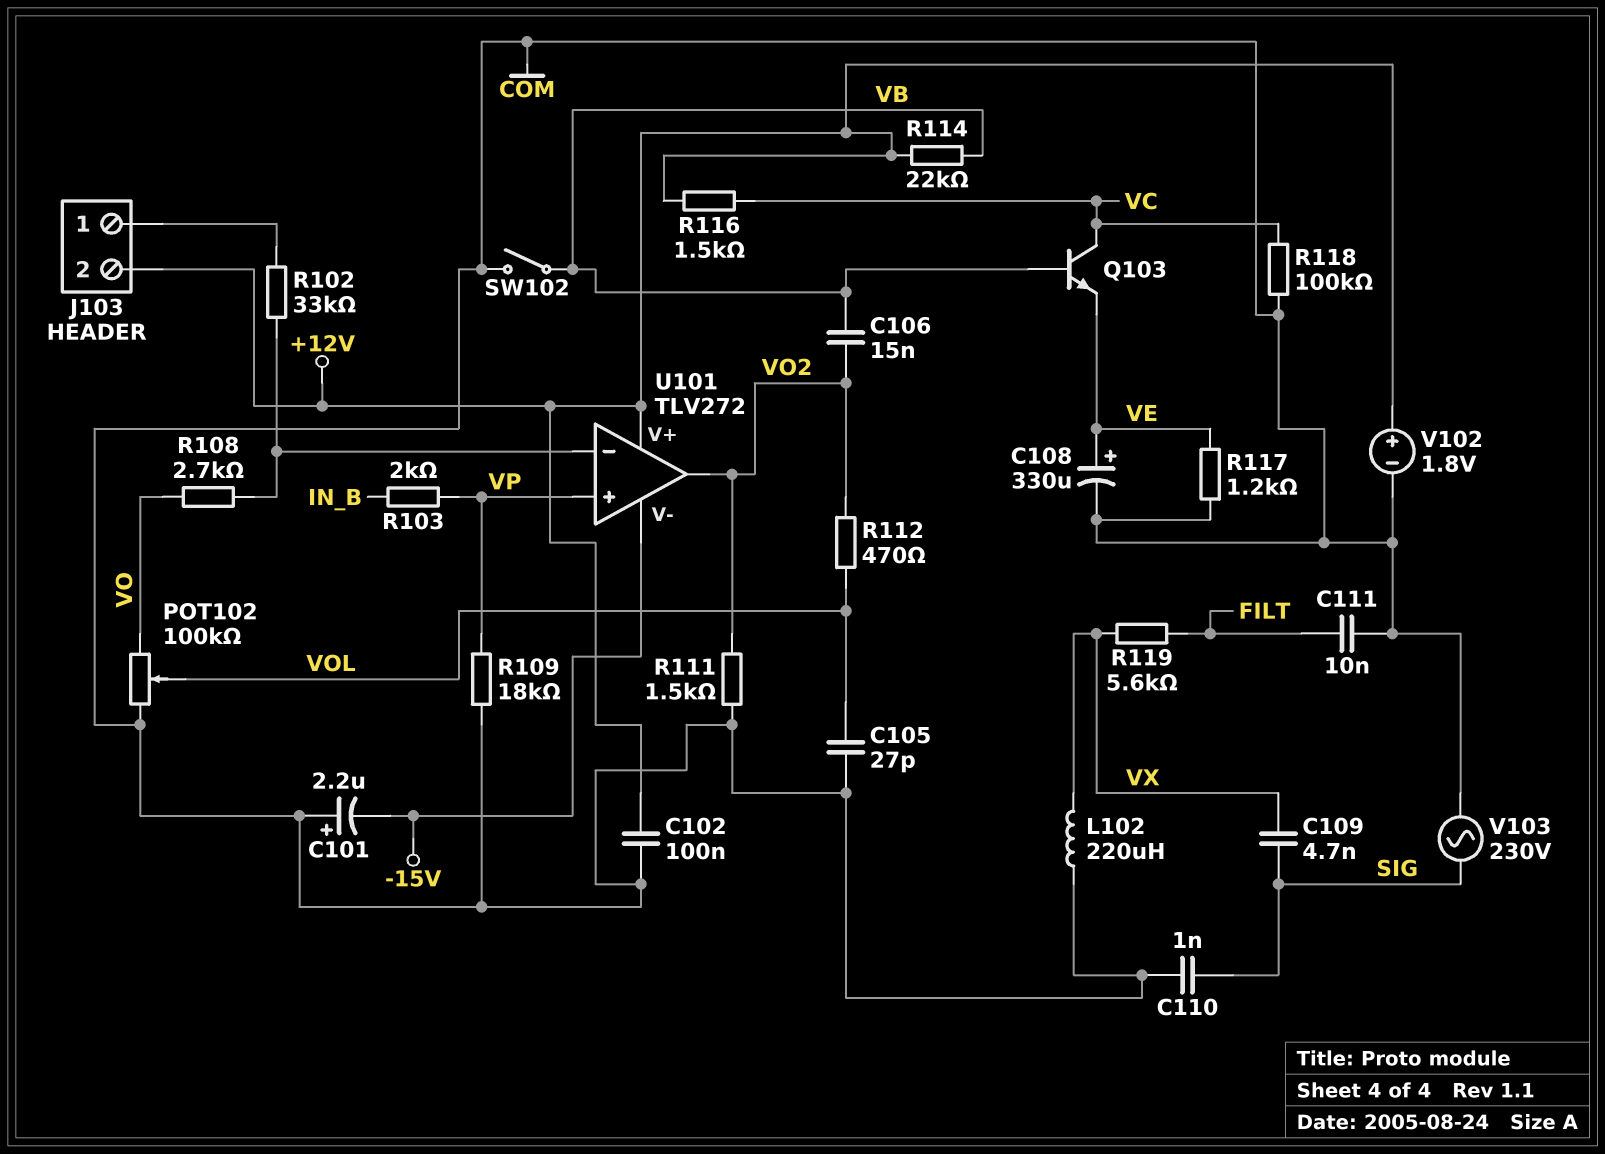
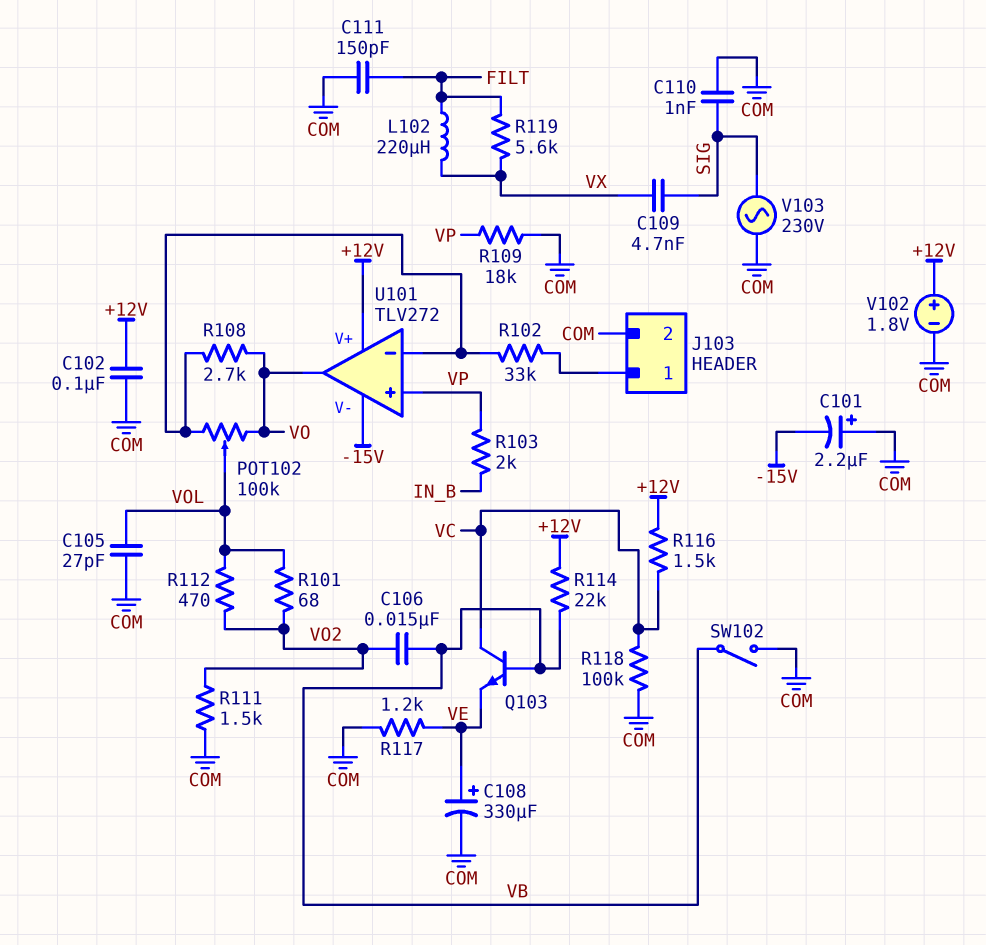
C111: 10nF (COM, FILT) -> 150pF (COM, FILT)
J103 pin 2: +12V -> COM
L102: 220uH (COM, VX) -> 220uH (FILT, VX)
POT102: 100k (COM, VO, wiper VOL) -> 100k (U101/in-, VO, wiper VOL)
R101: none -> 68 (VO2, VOL)
U101 pin out: VO2 -> VO

